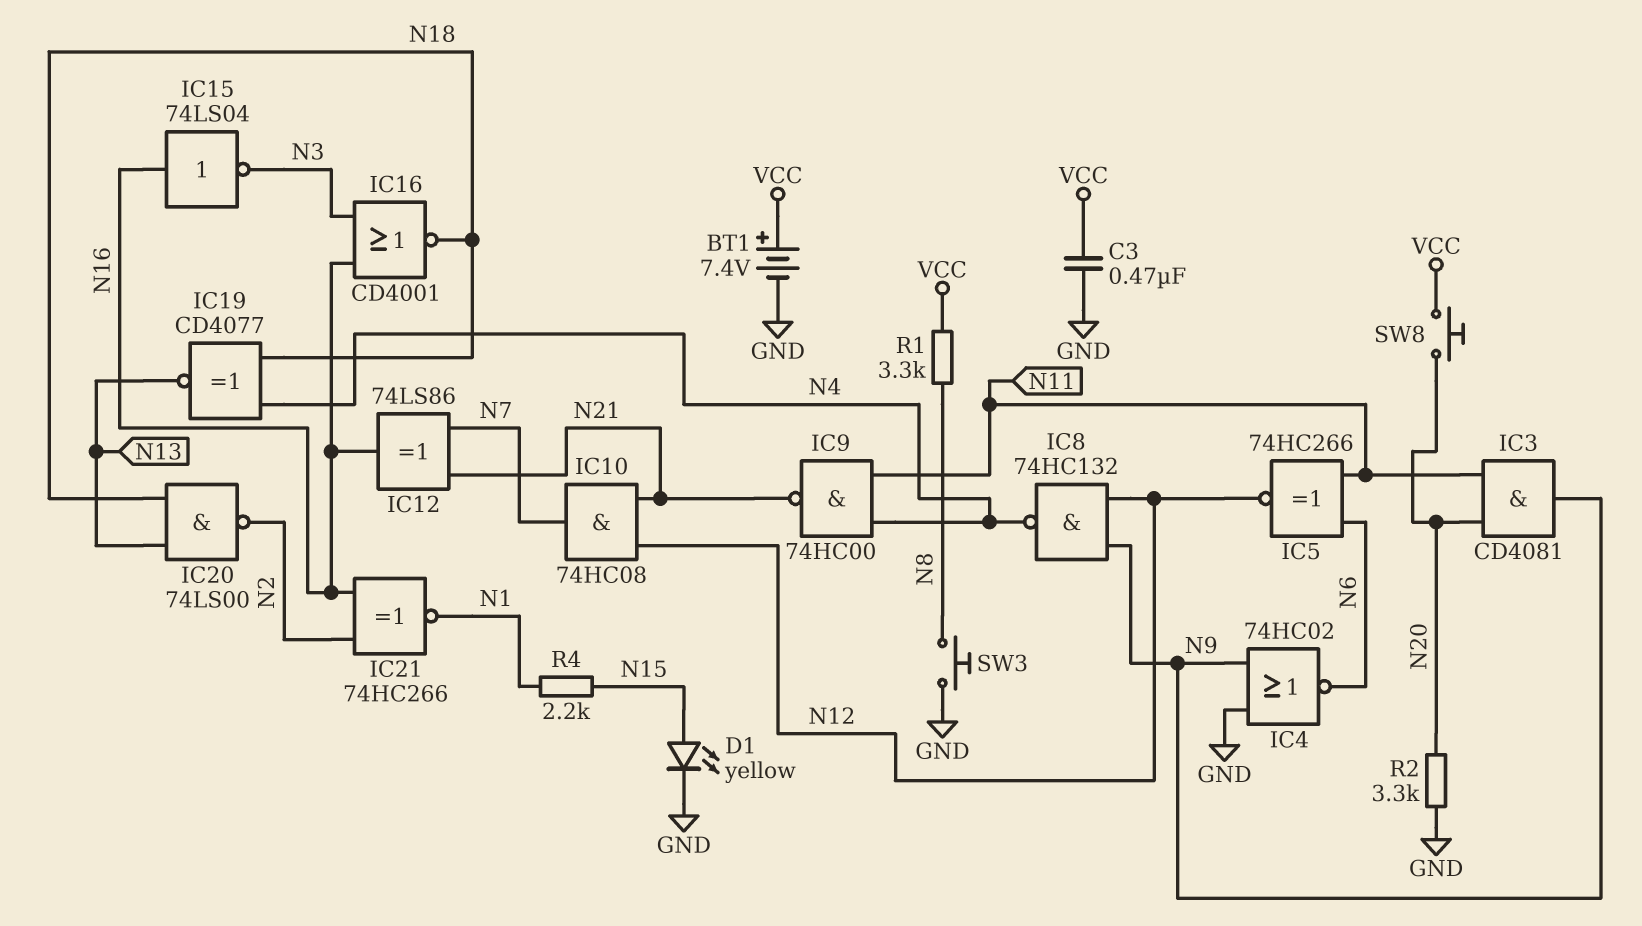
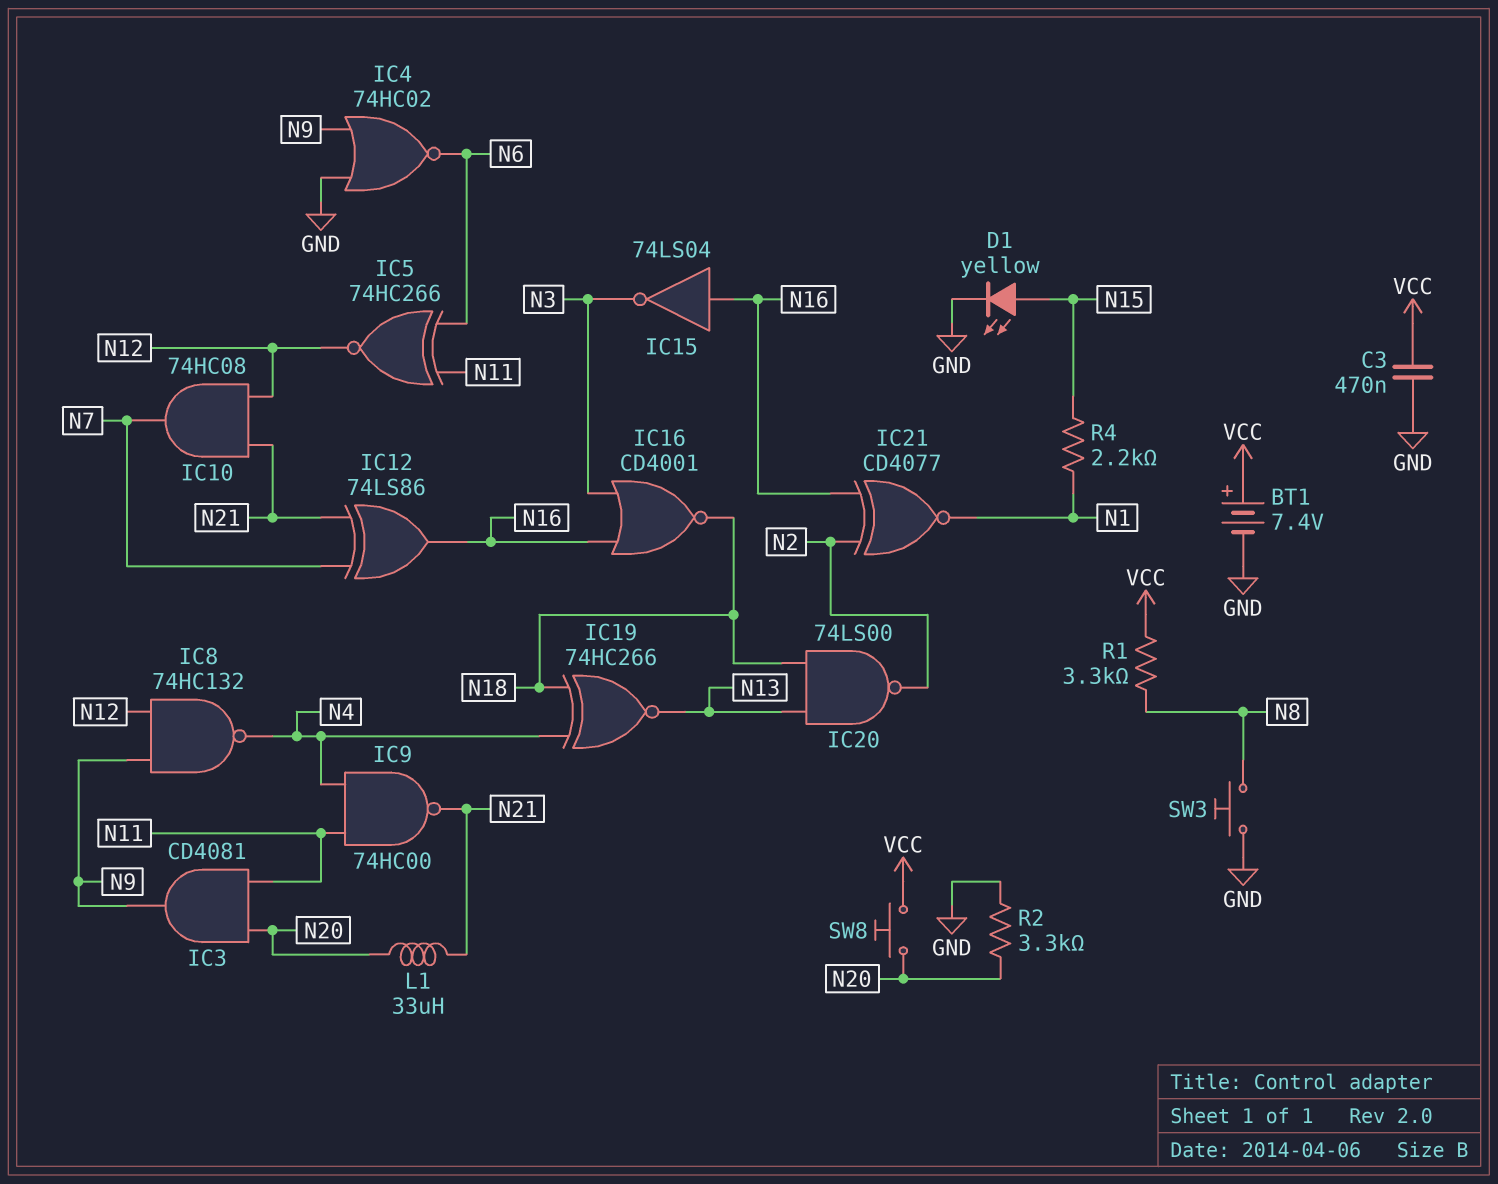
IC19: XNOR CD4077 (in N4, in N18, out N13) -> XNOR 74HC266 (in N4, in N18, out N13)
IC21: XNOR 74HC266 (in N2, in N16, out N1) -> XNOR CD4077 (in N2, in N16, out N1)
L1: none -> 33uH (N20, N21)

